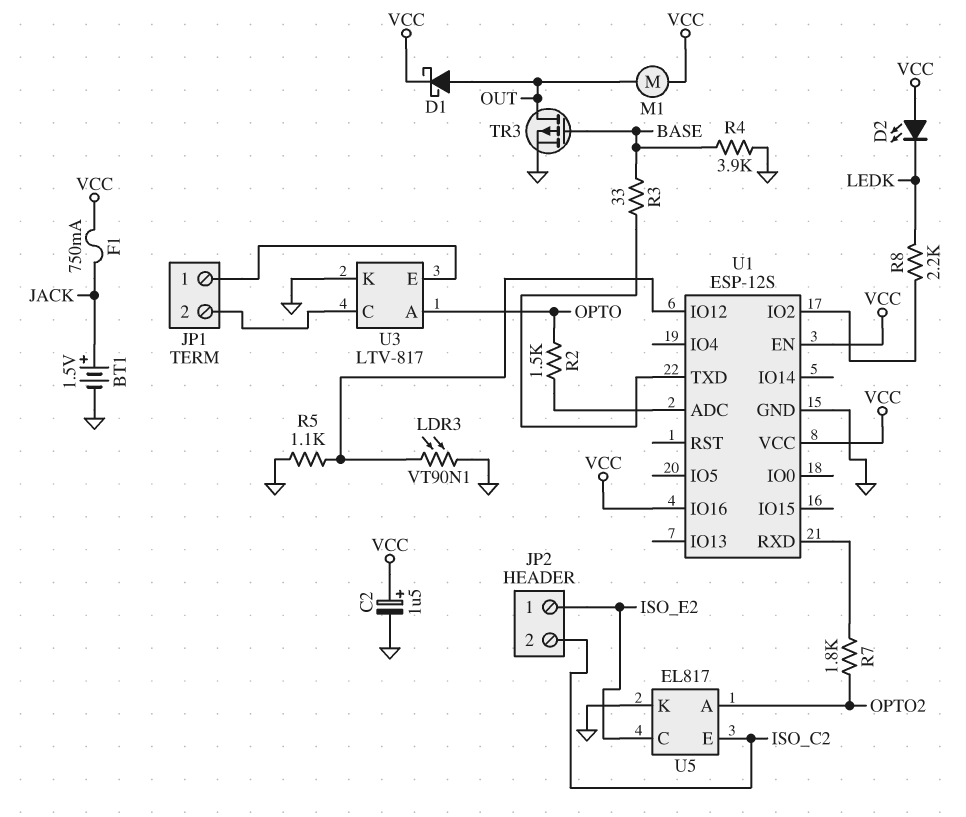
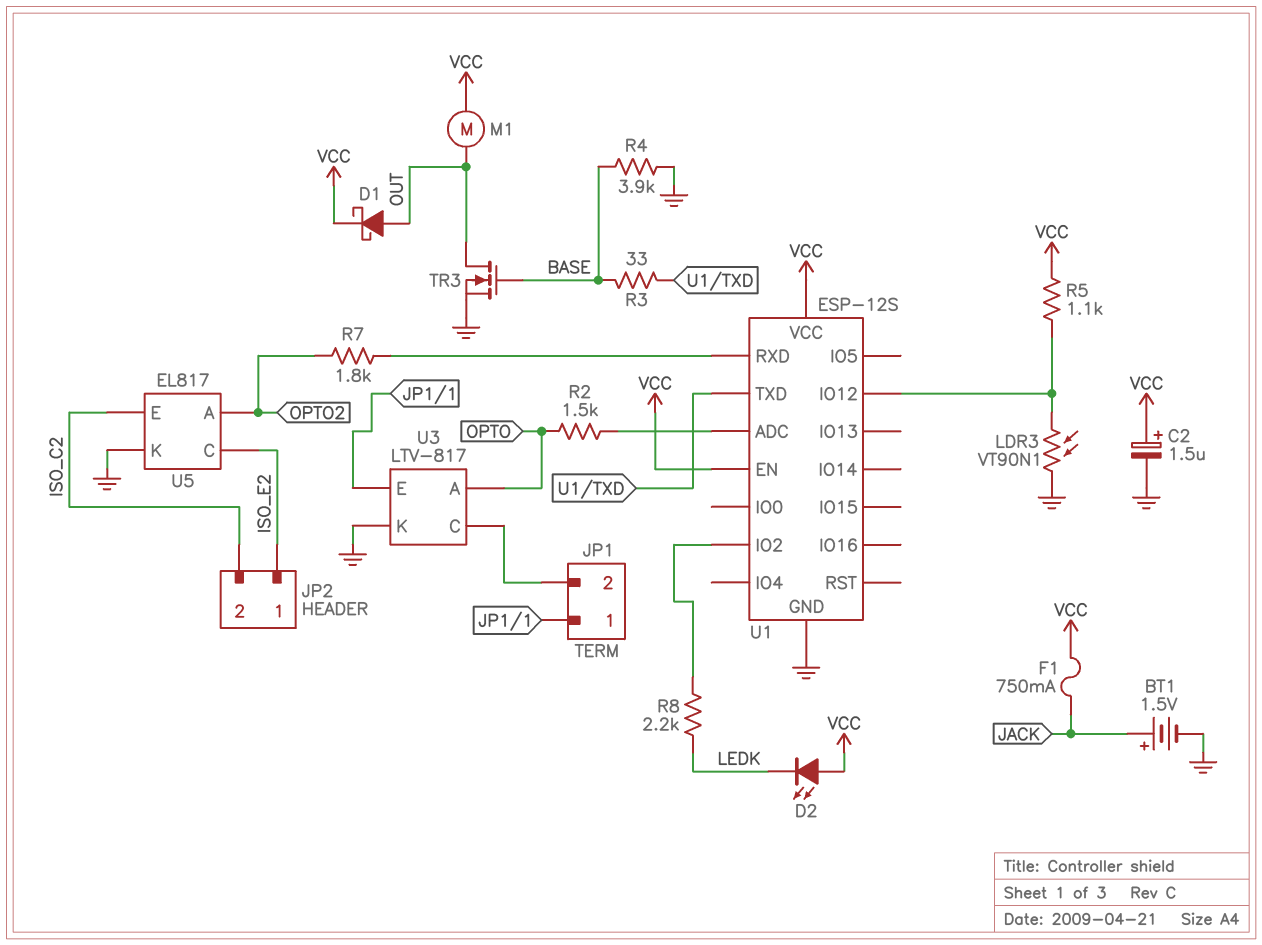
R5: 1.1k (GND, U1/IO12) -> 1.1k (U1/IO12, VCC)
TR3: PMOS (G BASE, D OUT, S GND) -> NMOS (G BASE, D OUT, S GND)
U1 pin IO16: VCC -> none

